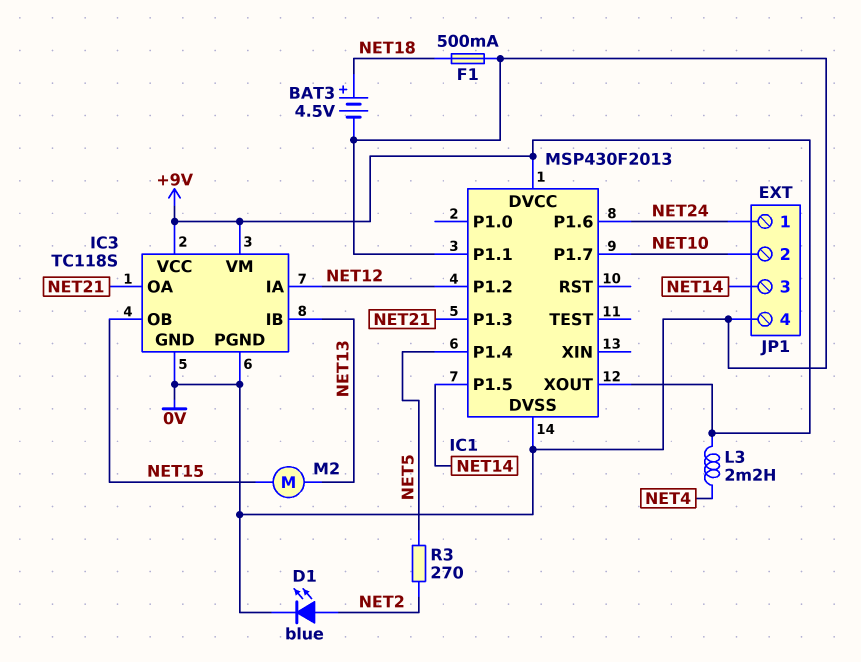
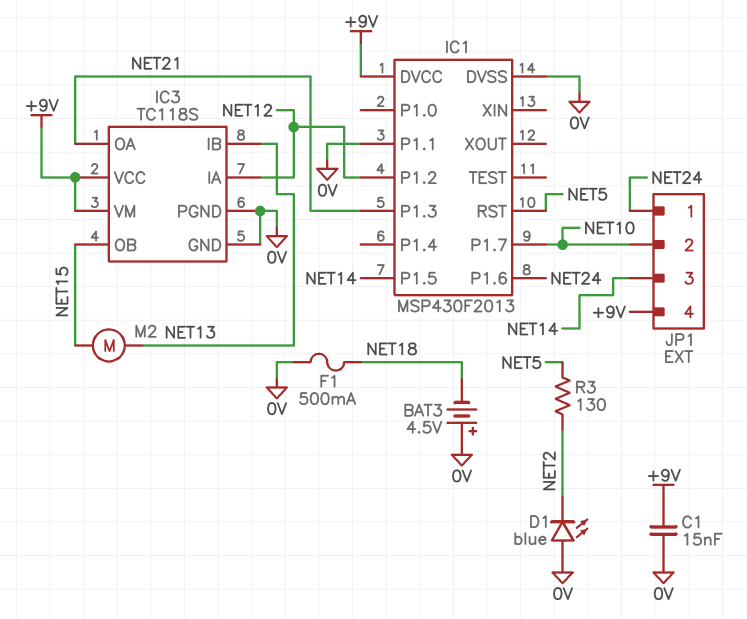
BAT3: 4.5V (plus NET18, minus 0V) -> 4.5V (plus 0V, minus NET18)
C1: none -> 15nF (+9V, 0V)
D1: LED blue (A NET2, K 0V) -> LED blue (A 0V, K NET2)
IC1 pin P1.4: NET5 -> none
IC1 pin RST: none -> NET5
IC1 pin XOUT: +9V -> none
JP1 pin 4: 0V -> +9V
L3: 2.2mH (+9V, NET4) -> none
R3: 270 (NET2, NET5) -> 130 (NET2, NET5)

